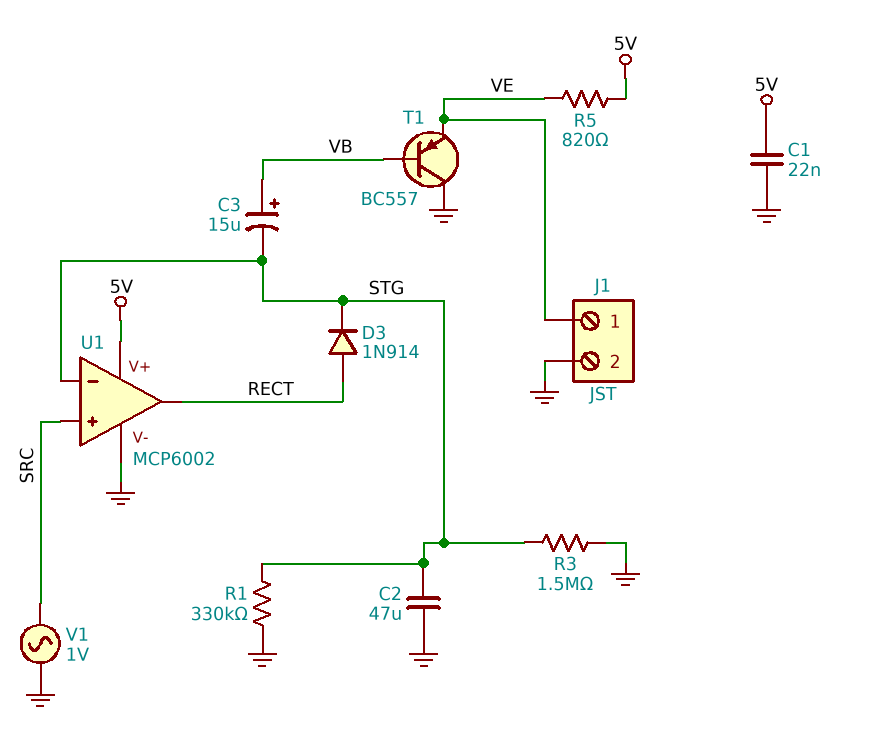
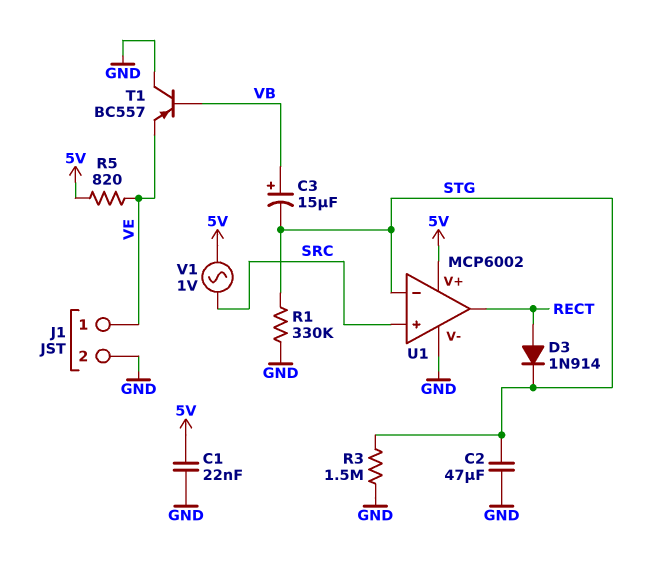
V1: AC 1V (GND, SRC) -> AC 1V (5V, SRC)

